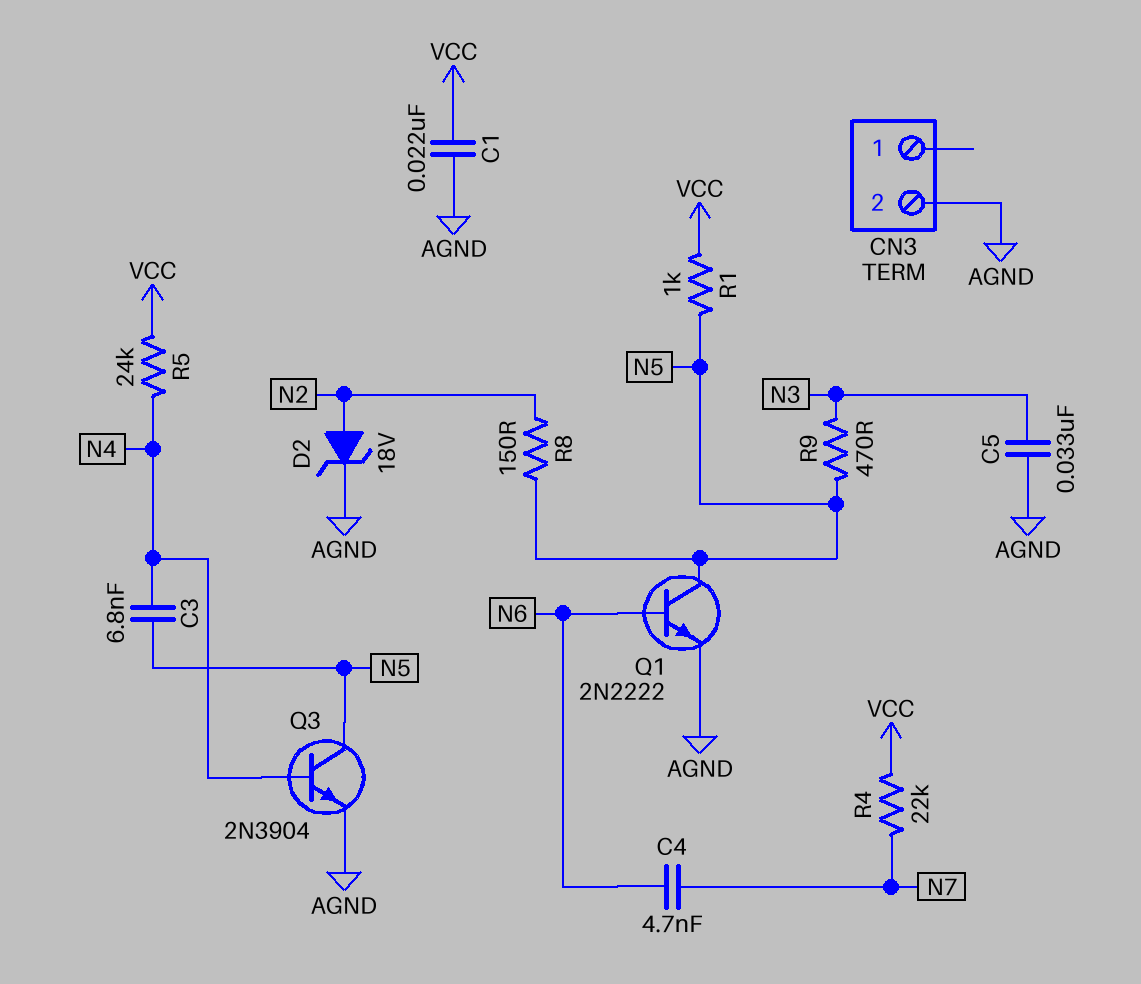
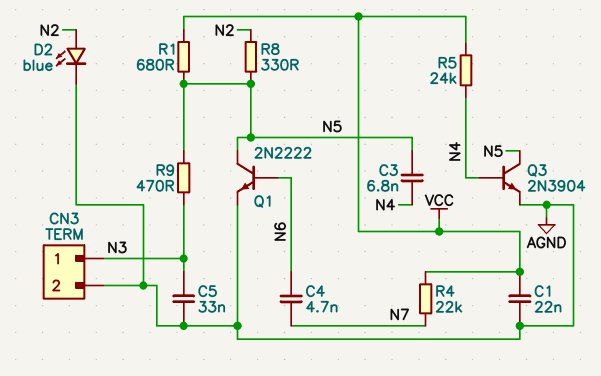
CN3 pin 1: none -> N3
D2: zener 18V (A N2, K AGND) -> LED blue (A N2, K AGND)
R1: 1k (N5, VCC) -> 680 (N5, VCC)
R8: 150 (N2, N5) -> 330 (N2, N5)

